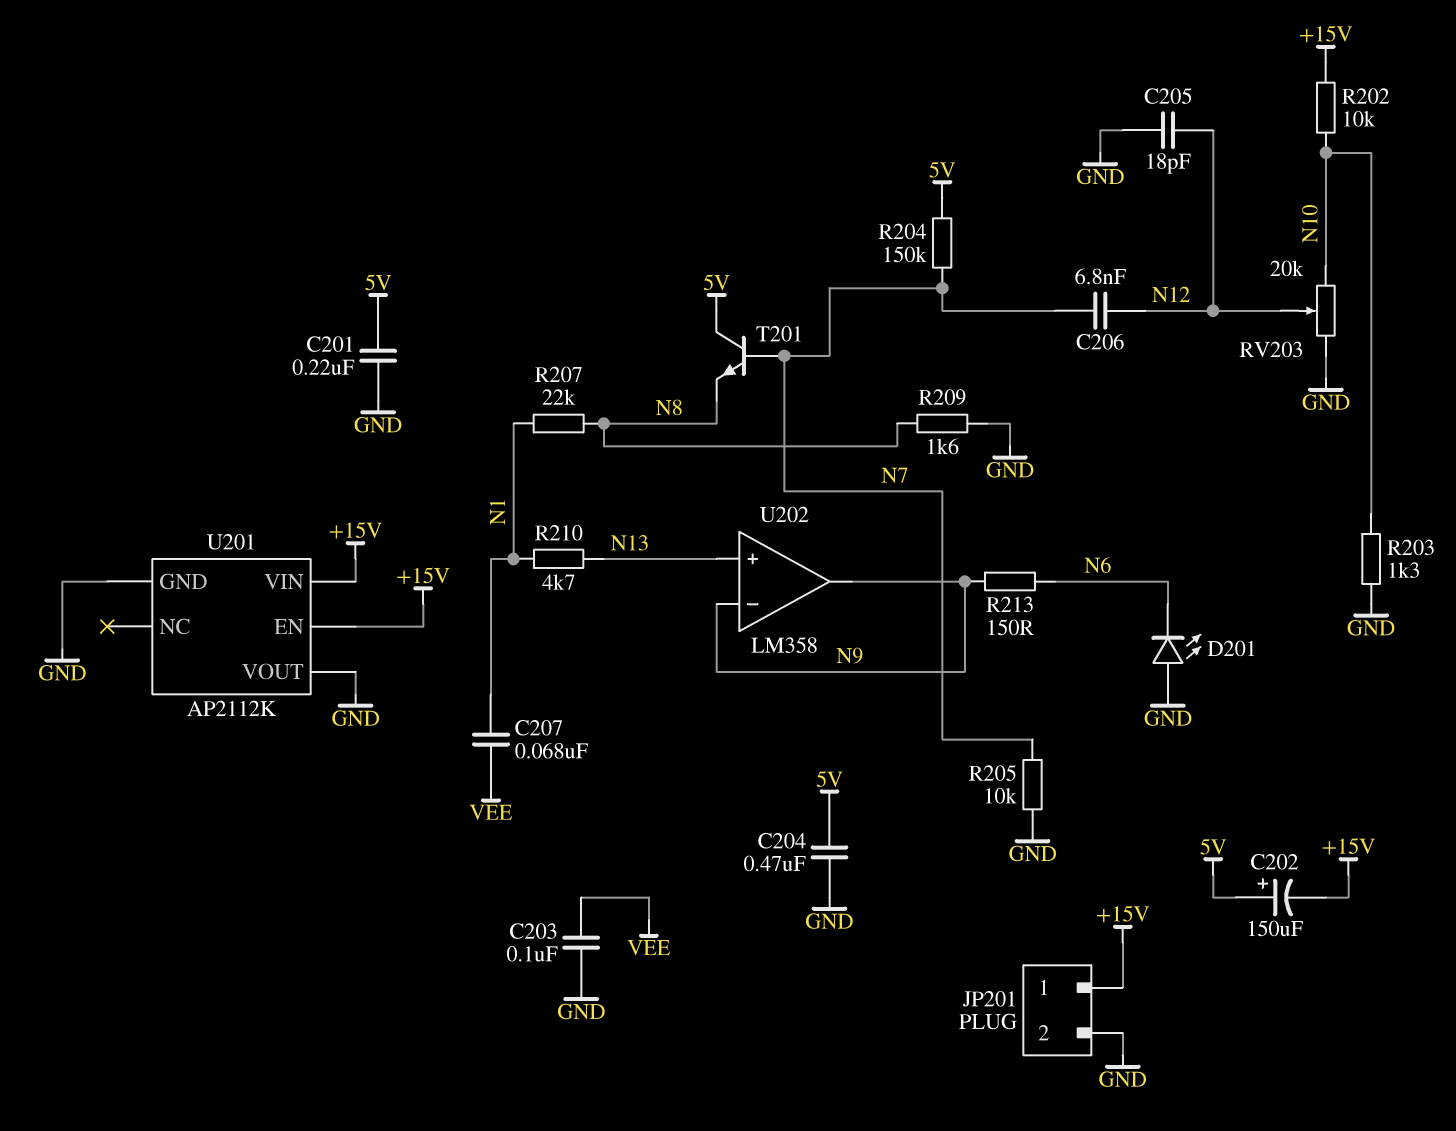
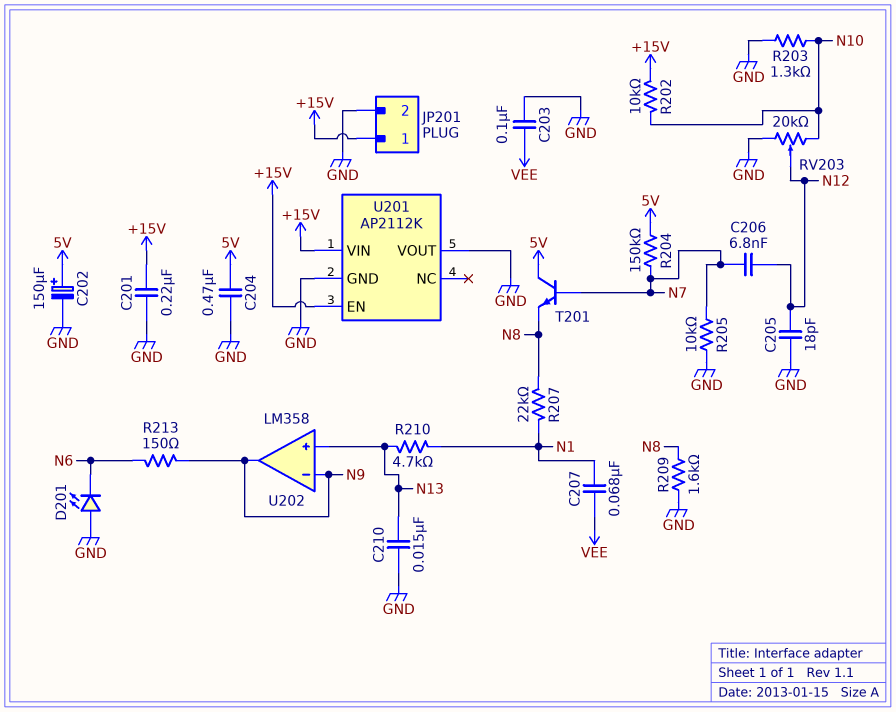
C201: 220nF (5V, GND) -> 220nF (+15V, GND)
C202: 150uF (plus 5V, minus +15V) -> 150uF (plus 5V, minus GND)
C210: none -> 15nF (GND, N13)

